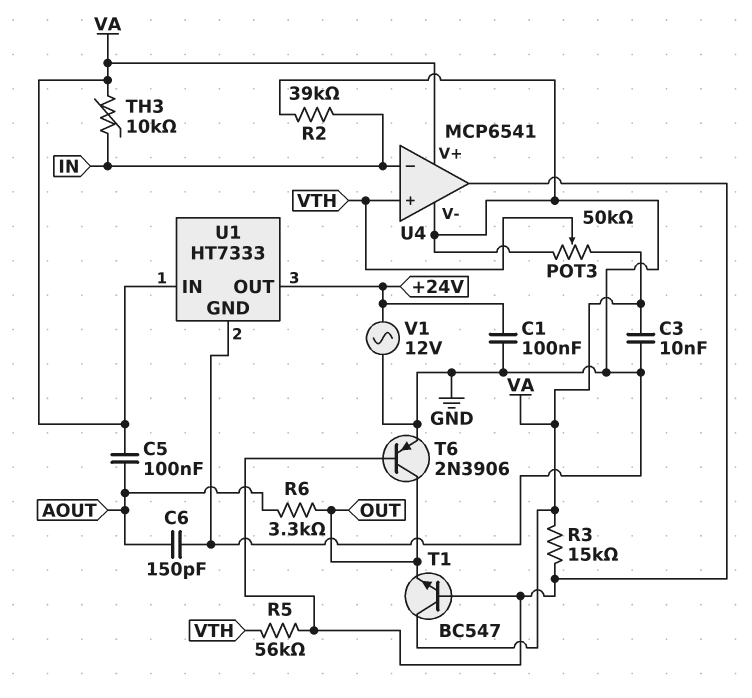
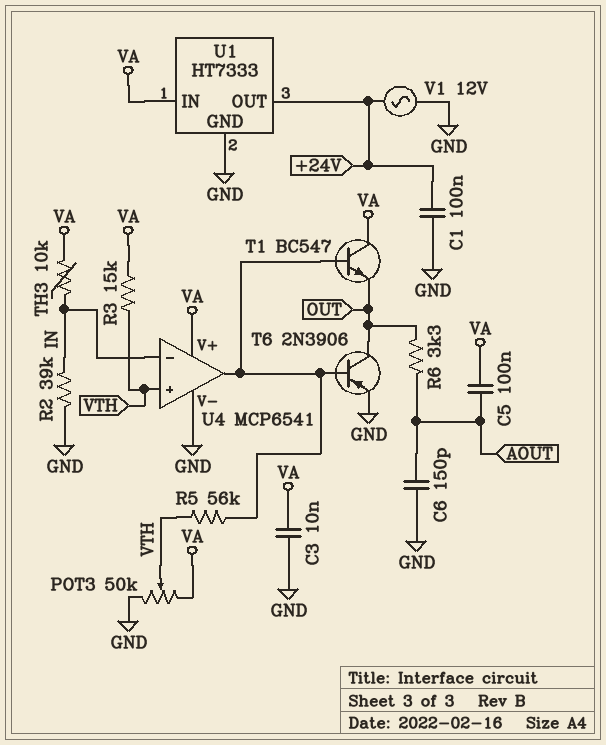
R3: 15k (U4/out, VA) -> 15k (VA, VTH)

